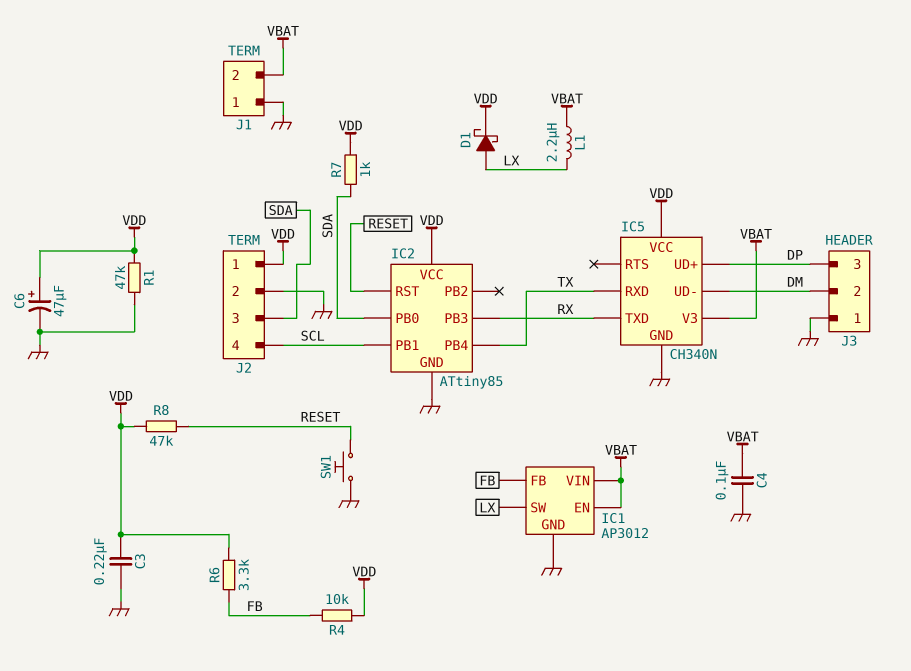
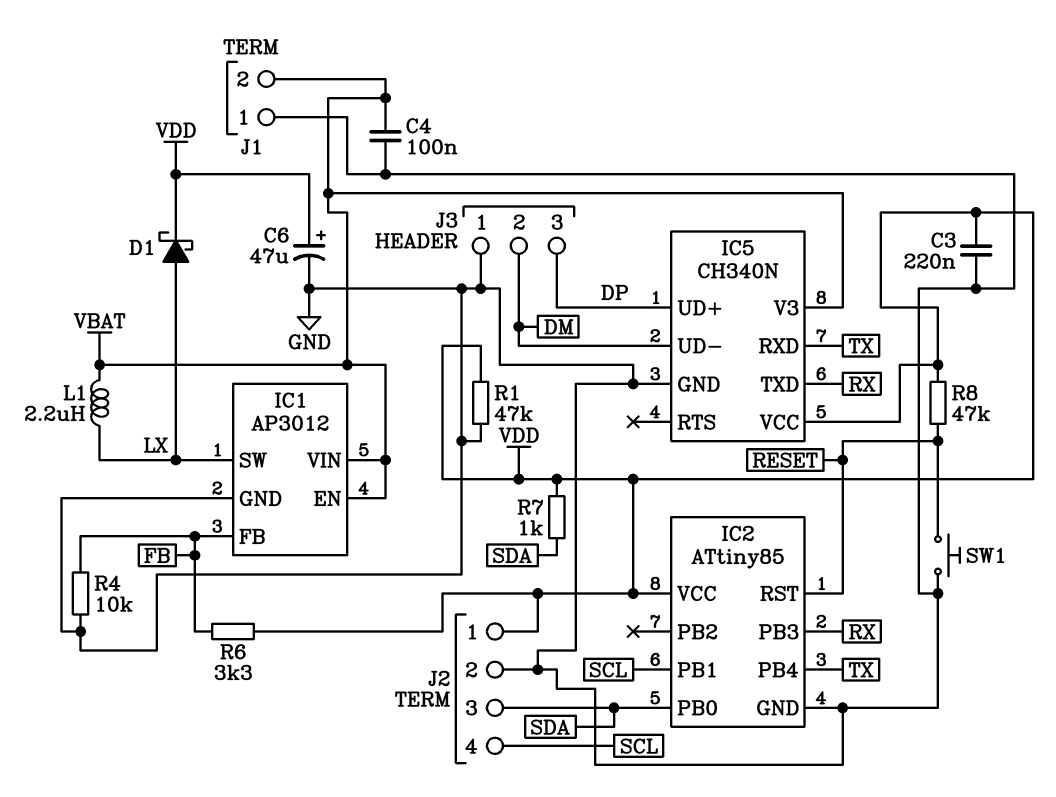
R4: 10k (FB, VDD) -> 10k (FB, GND)

